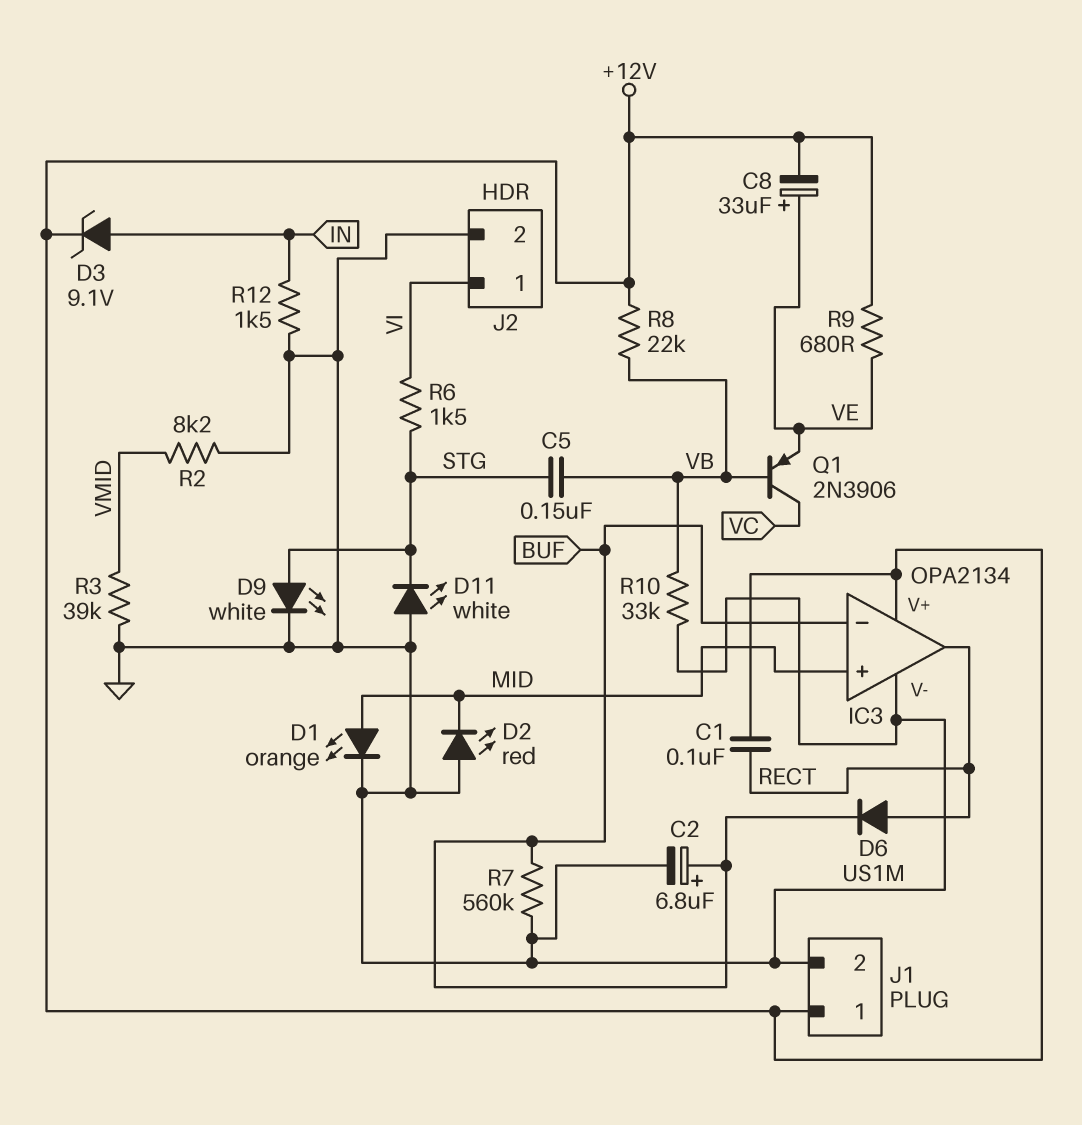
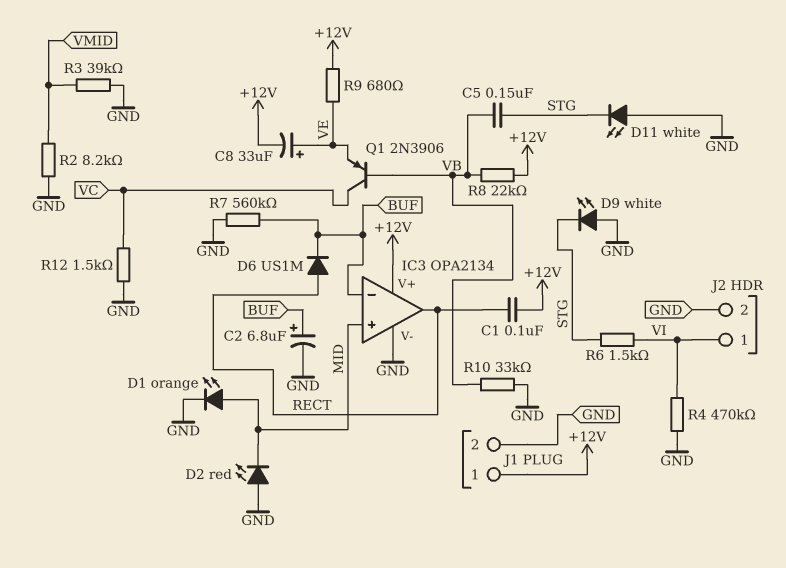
D3: zener 9.1V (A IN, K +12V) -> none
D9: LED white (A STG, K GND) -> LED white (A GND, K STG)
R4: none -> 470k (GND, VI)
R12: 1.5k (GND, IN) -> 1.5k (GND, VC)

